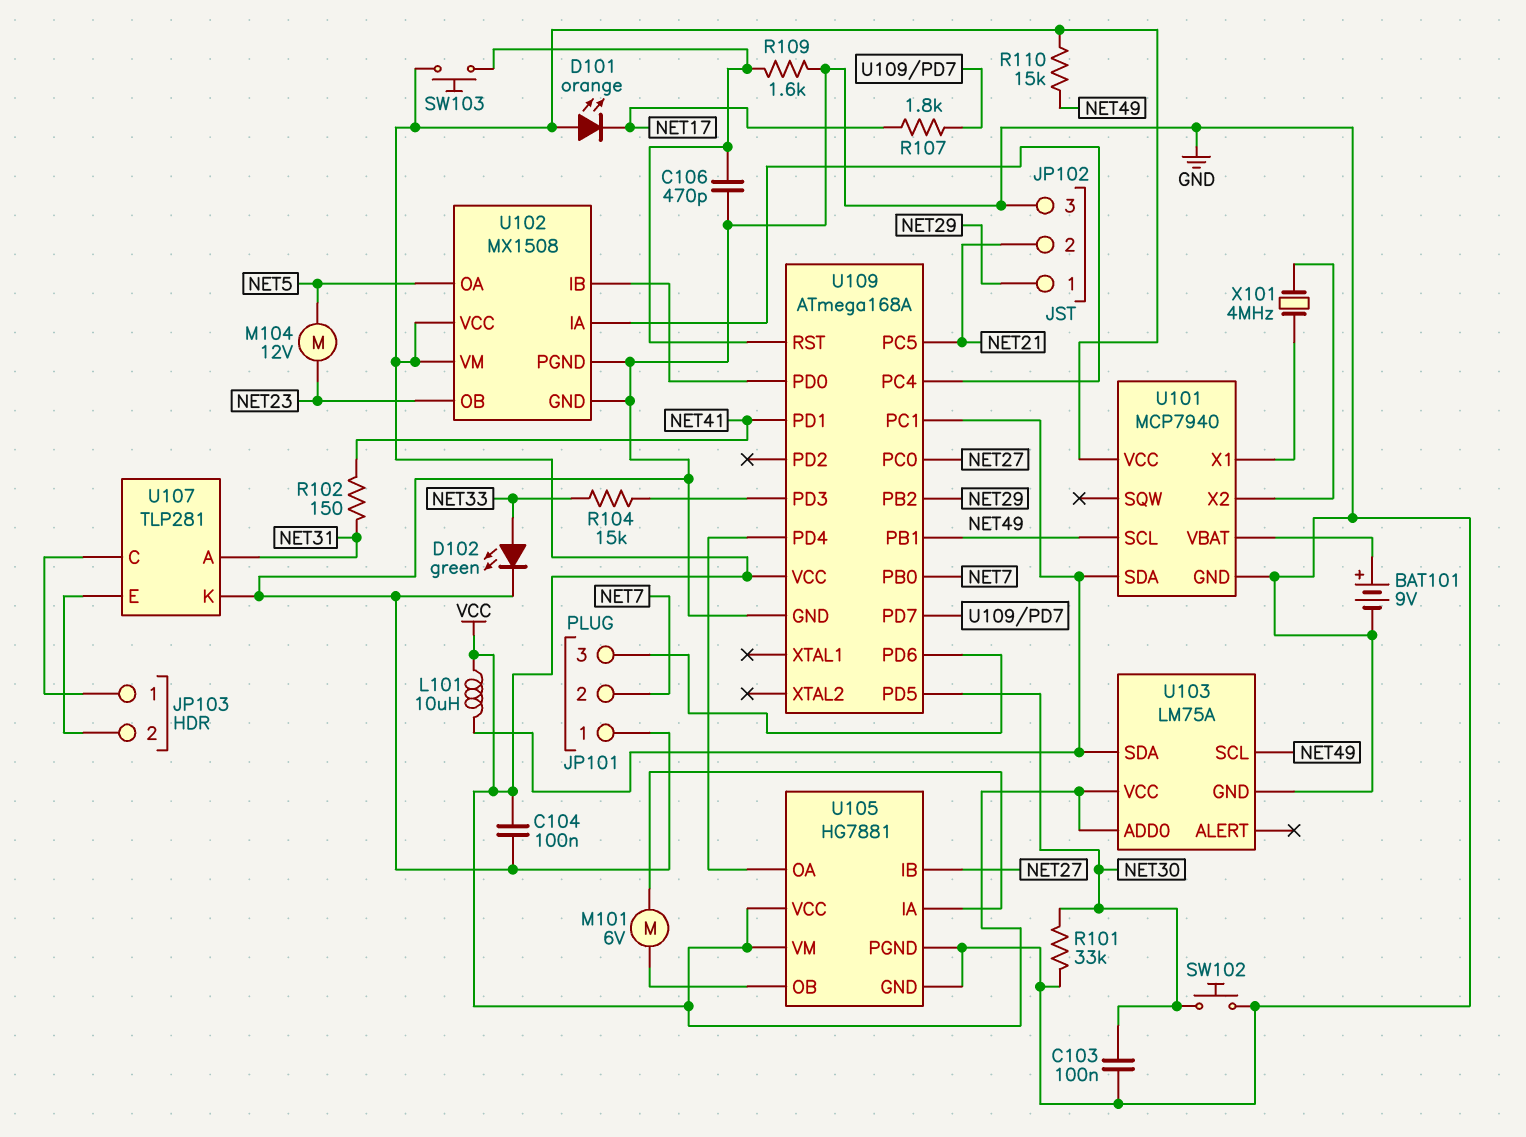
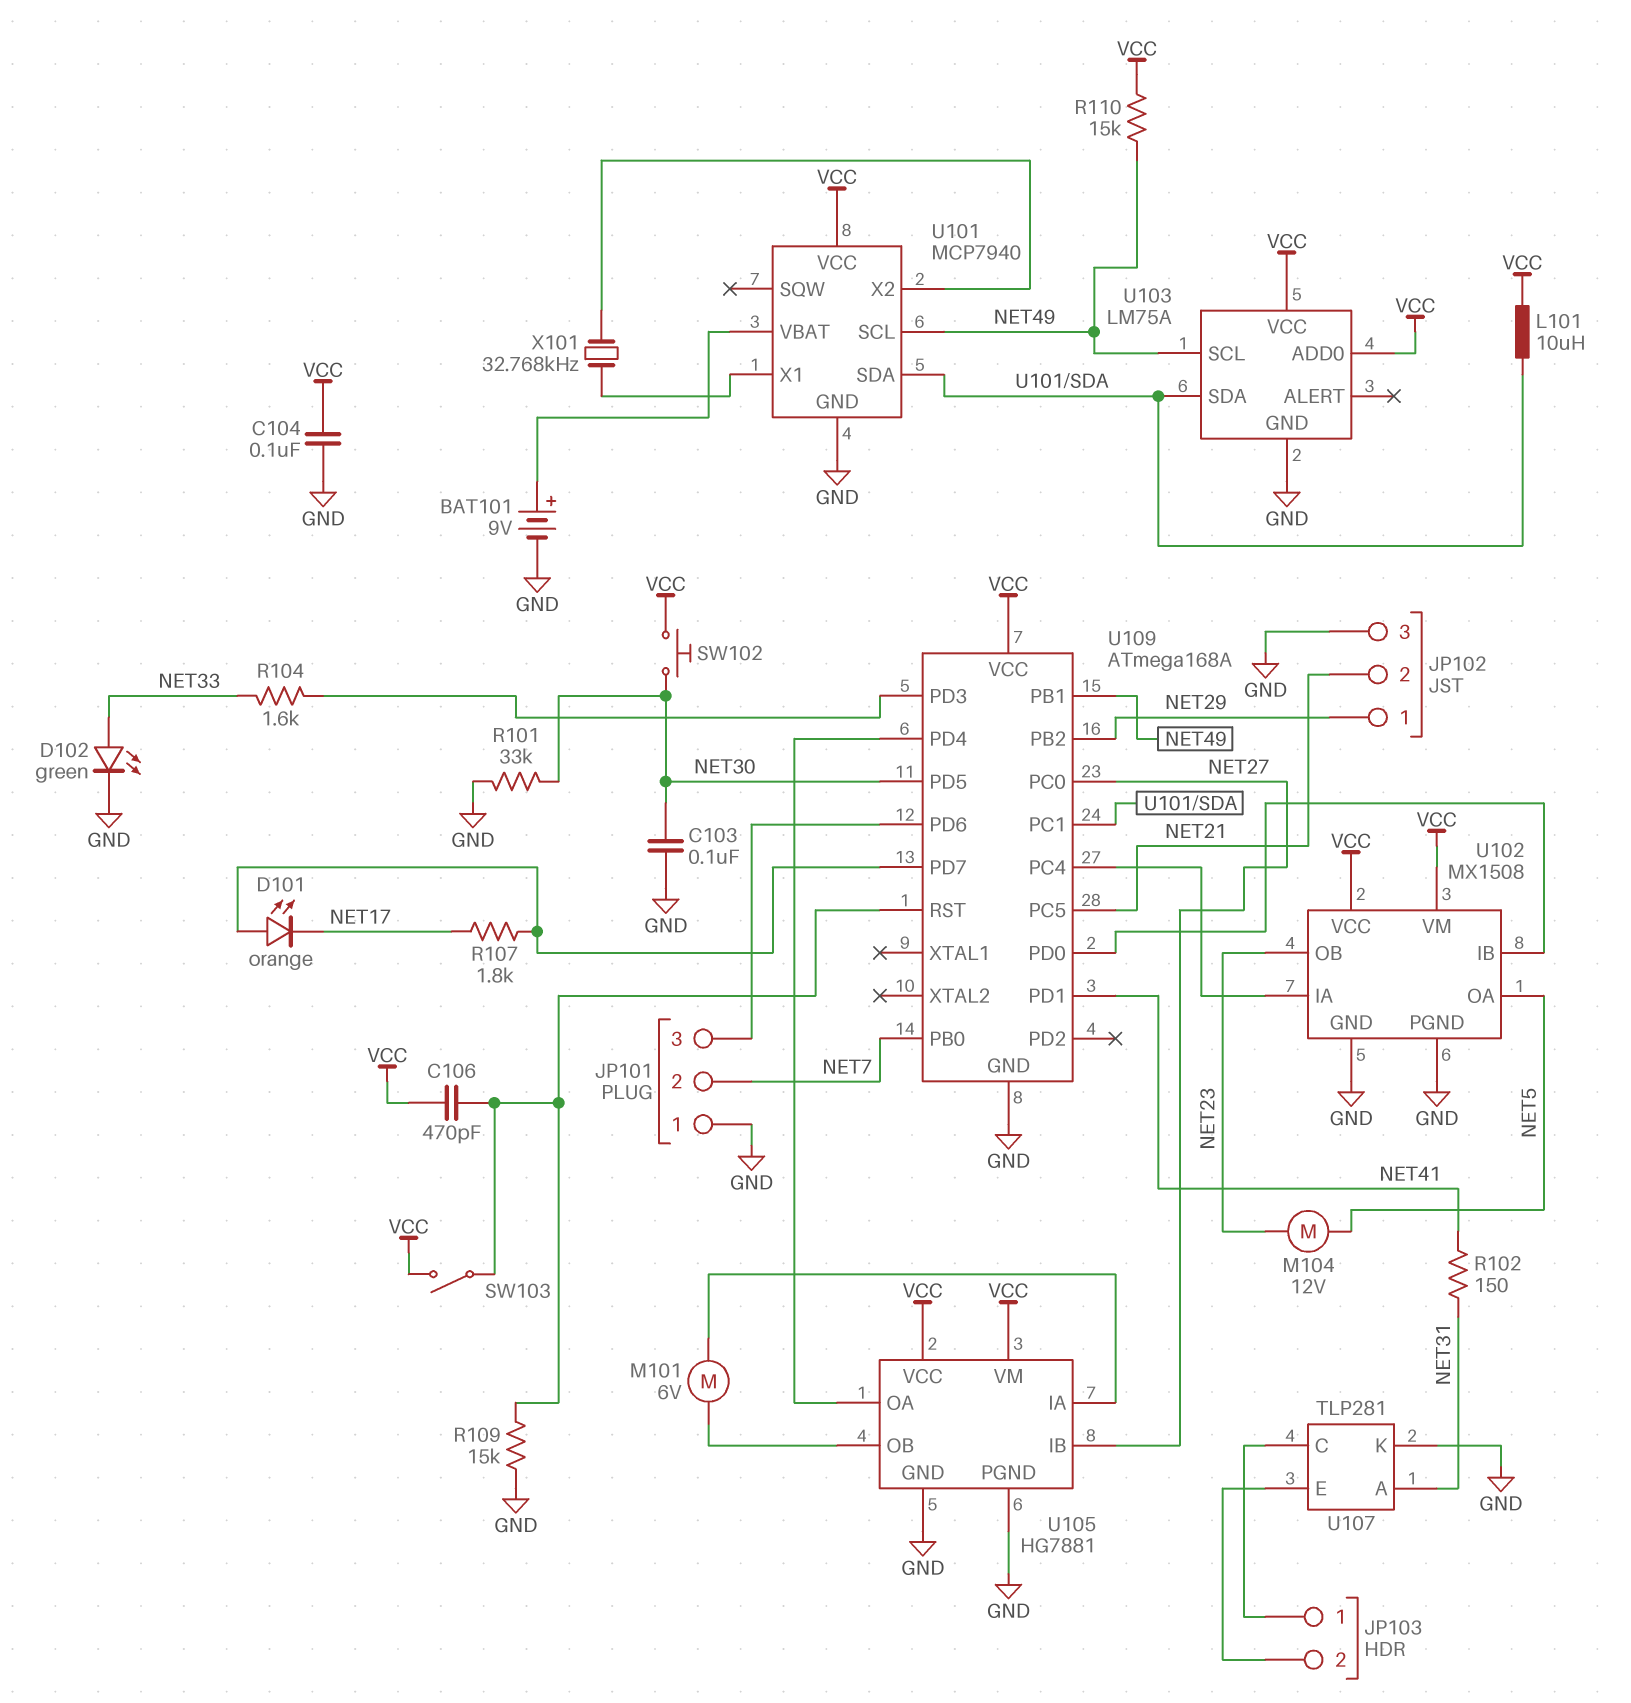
C106: 470pF (GND, U109/RST) -> 470pF (U109/RST, VCC)
D101: LED orange (A VCC, K NET17) -> LED orange (A U109/PD7, K NET17)
R104: 15k (NET33, U109/PD3) -> 1.6k (NET33, U109/PD3)
R109: 1.6k (GND, U109/RST) -> 15k (GND, U109/RST)
SW102: button (GND, NET30) -> button (NET30, VCC)
SW103: button (U109/RST, VCC) -> switch (U109/RST, VCC)
X101: 4MHz (U101/X1, U101/X2) -> 32.768kHz (U101/X1, U101/X2)

